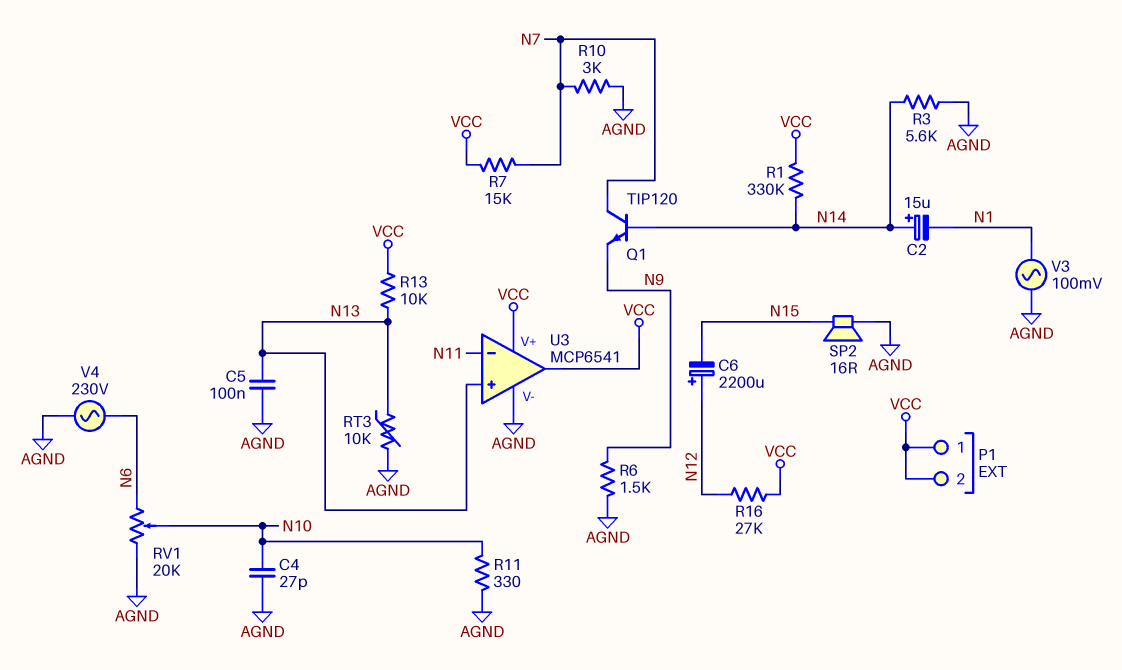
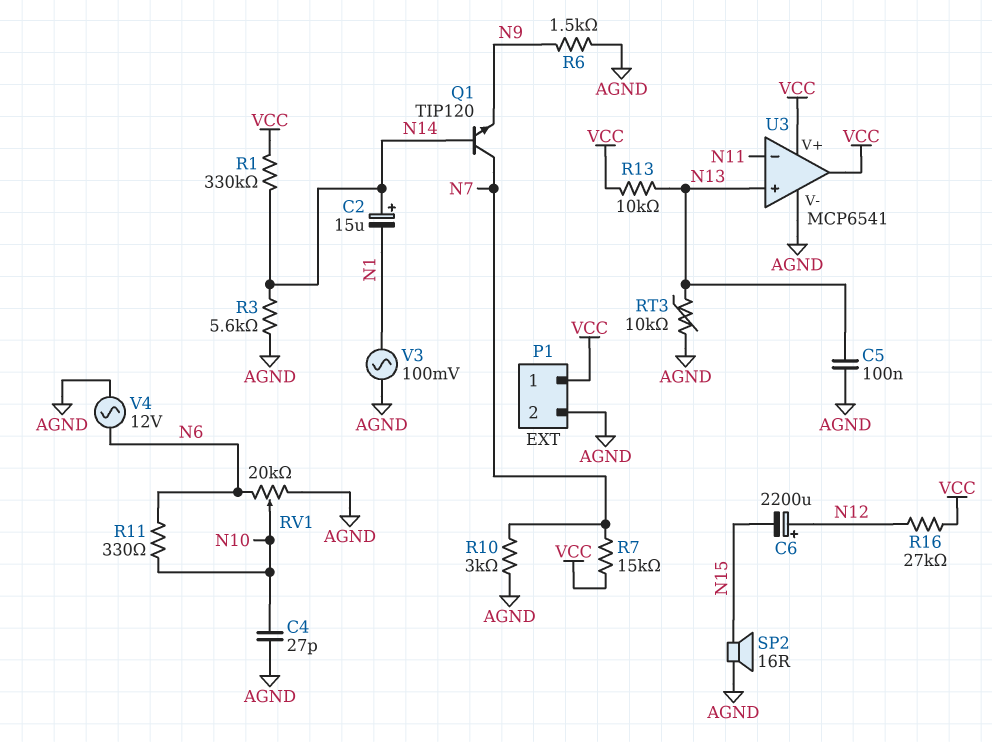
P1 pin 2: VCC -> AGND
R11: 330 (AGND, N10) -> 330 (N6, N10)
V4: AC 230V (AGND, N6) -> AC 12V (AGND, N6)

